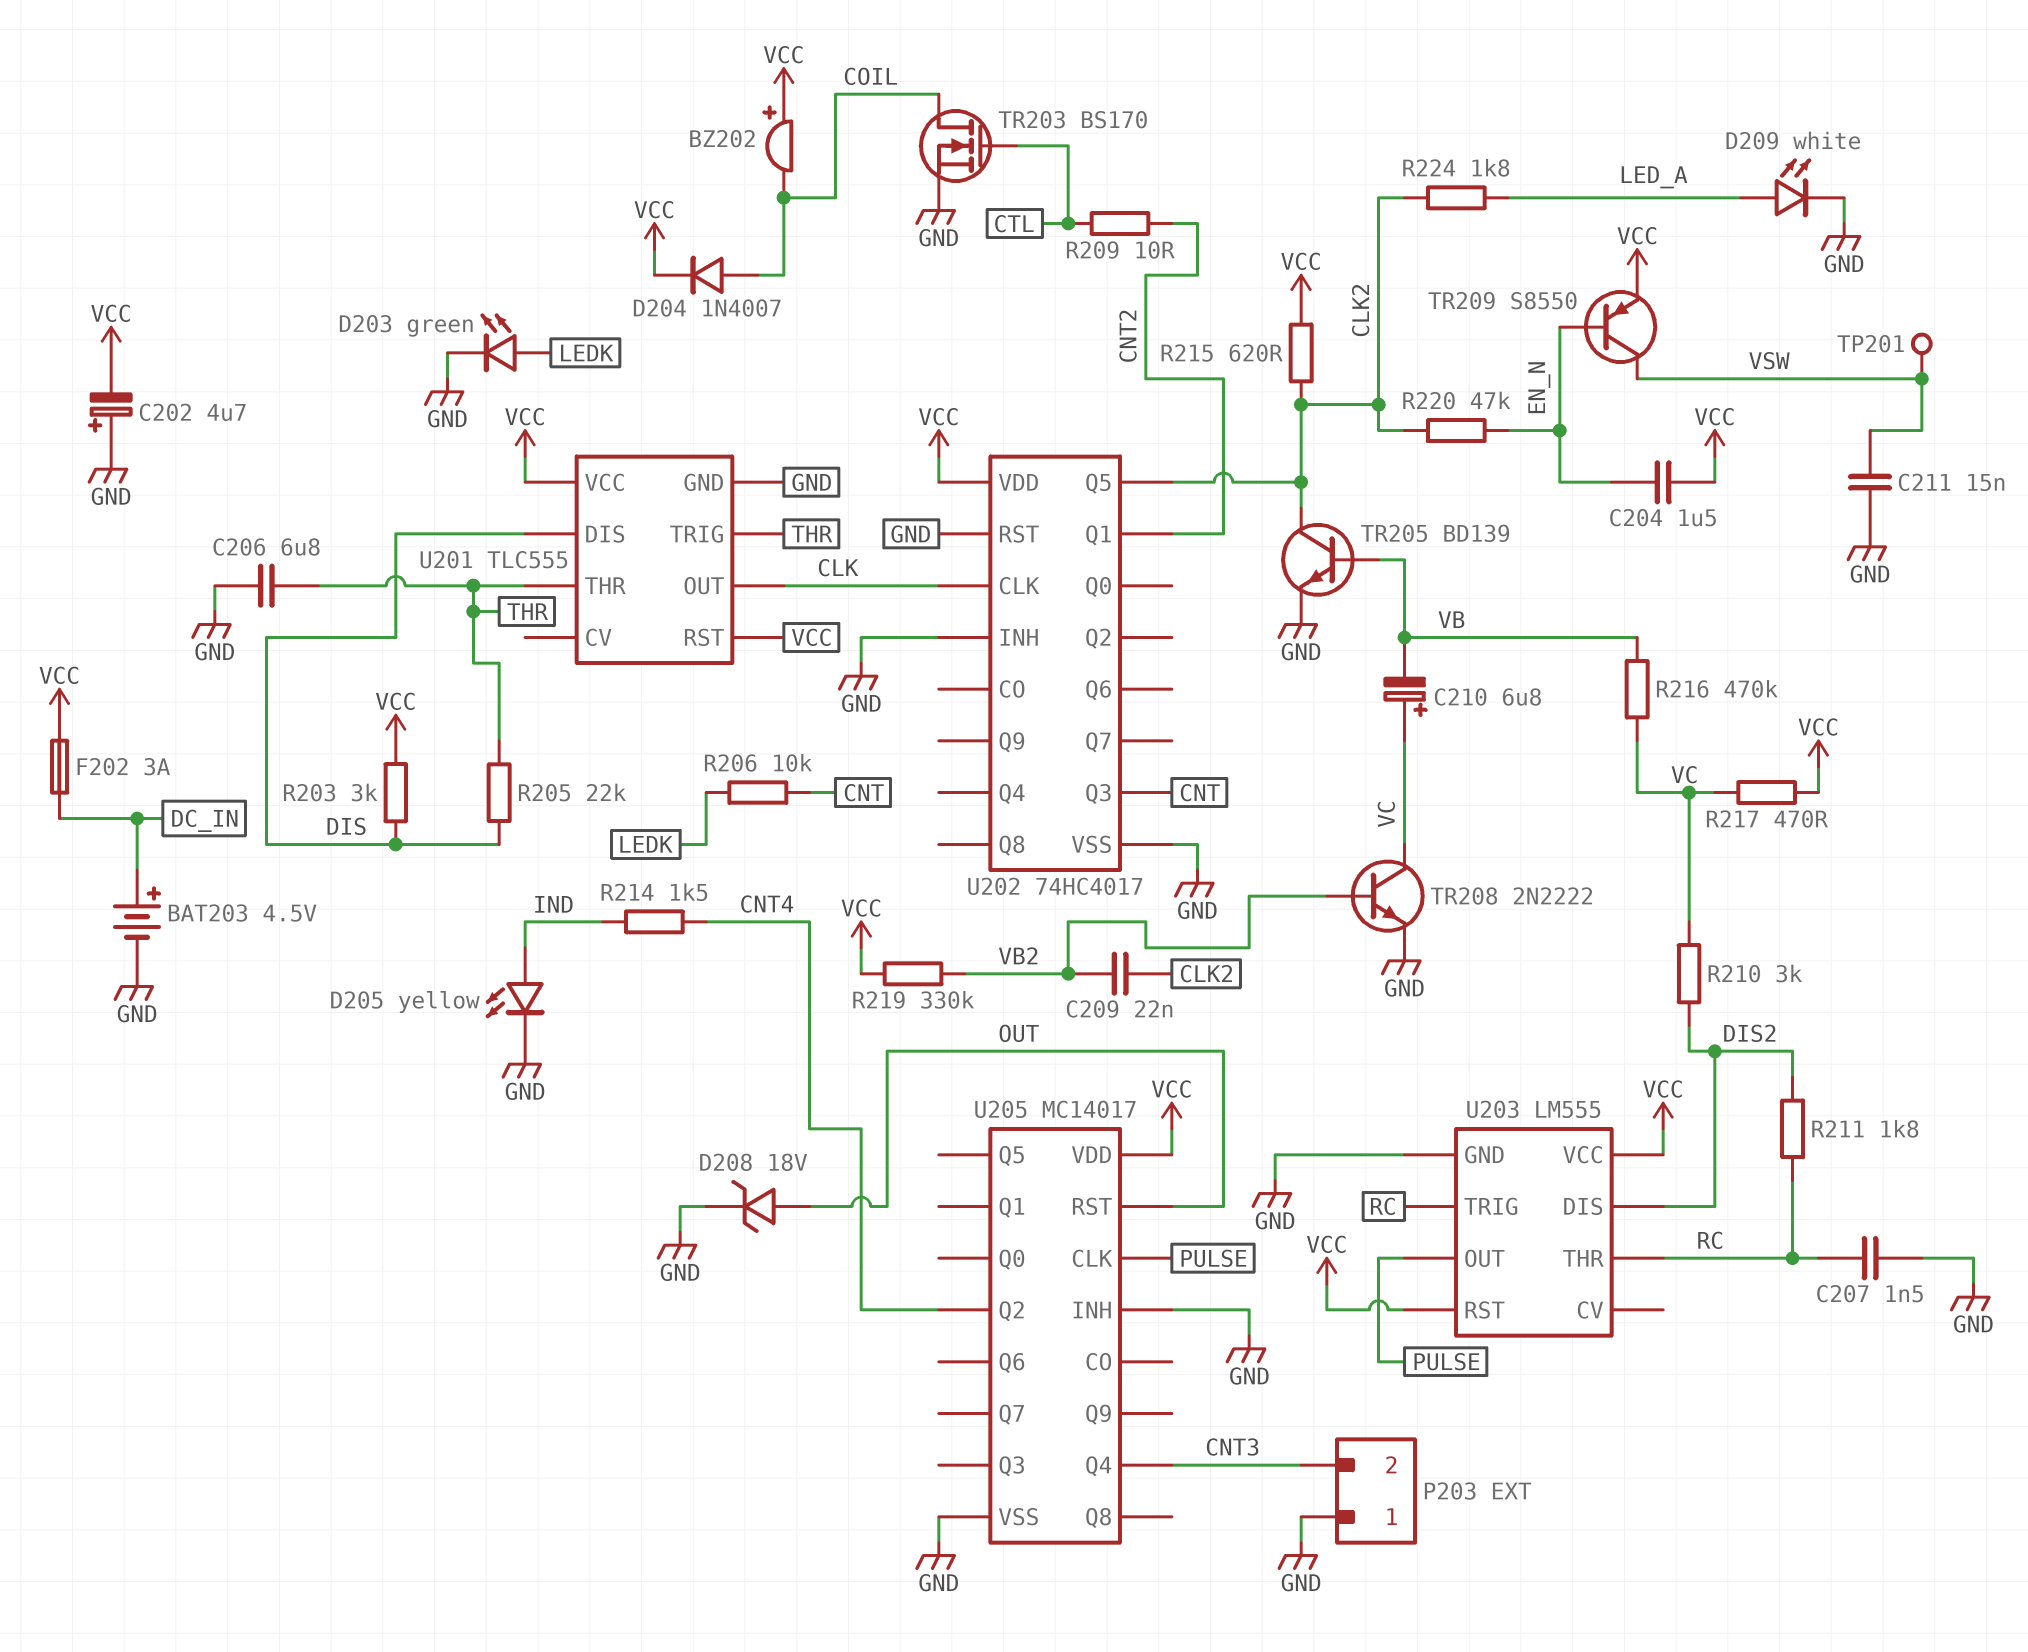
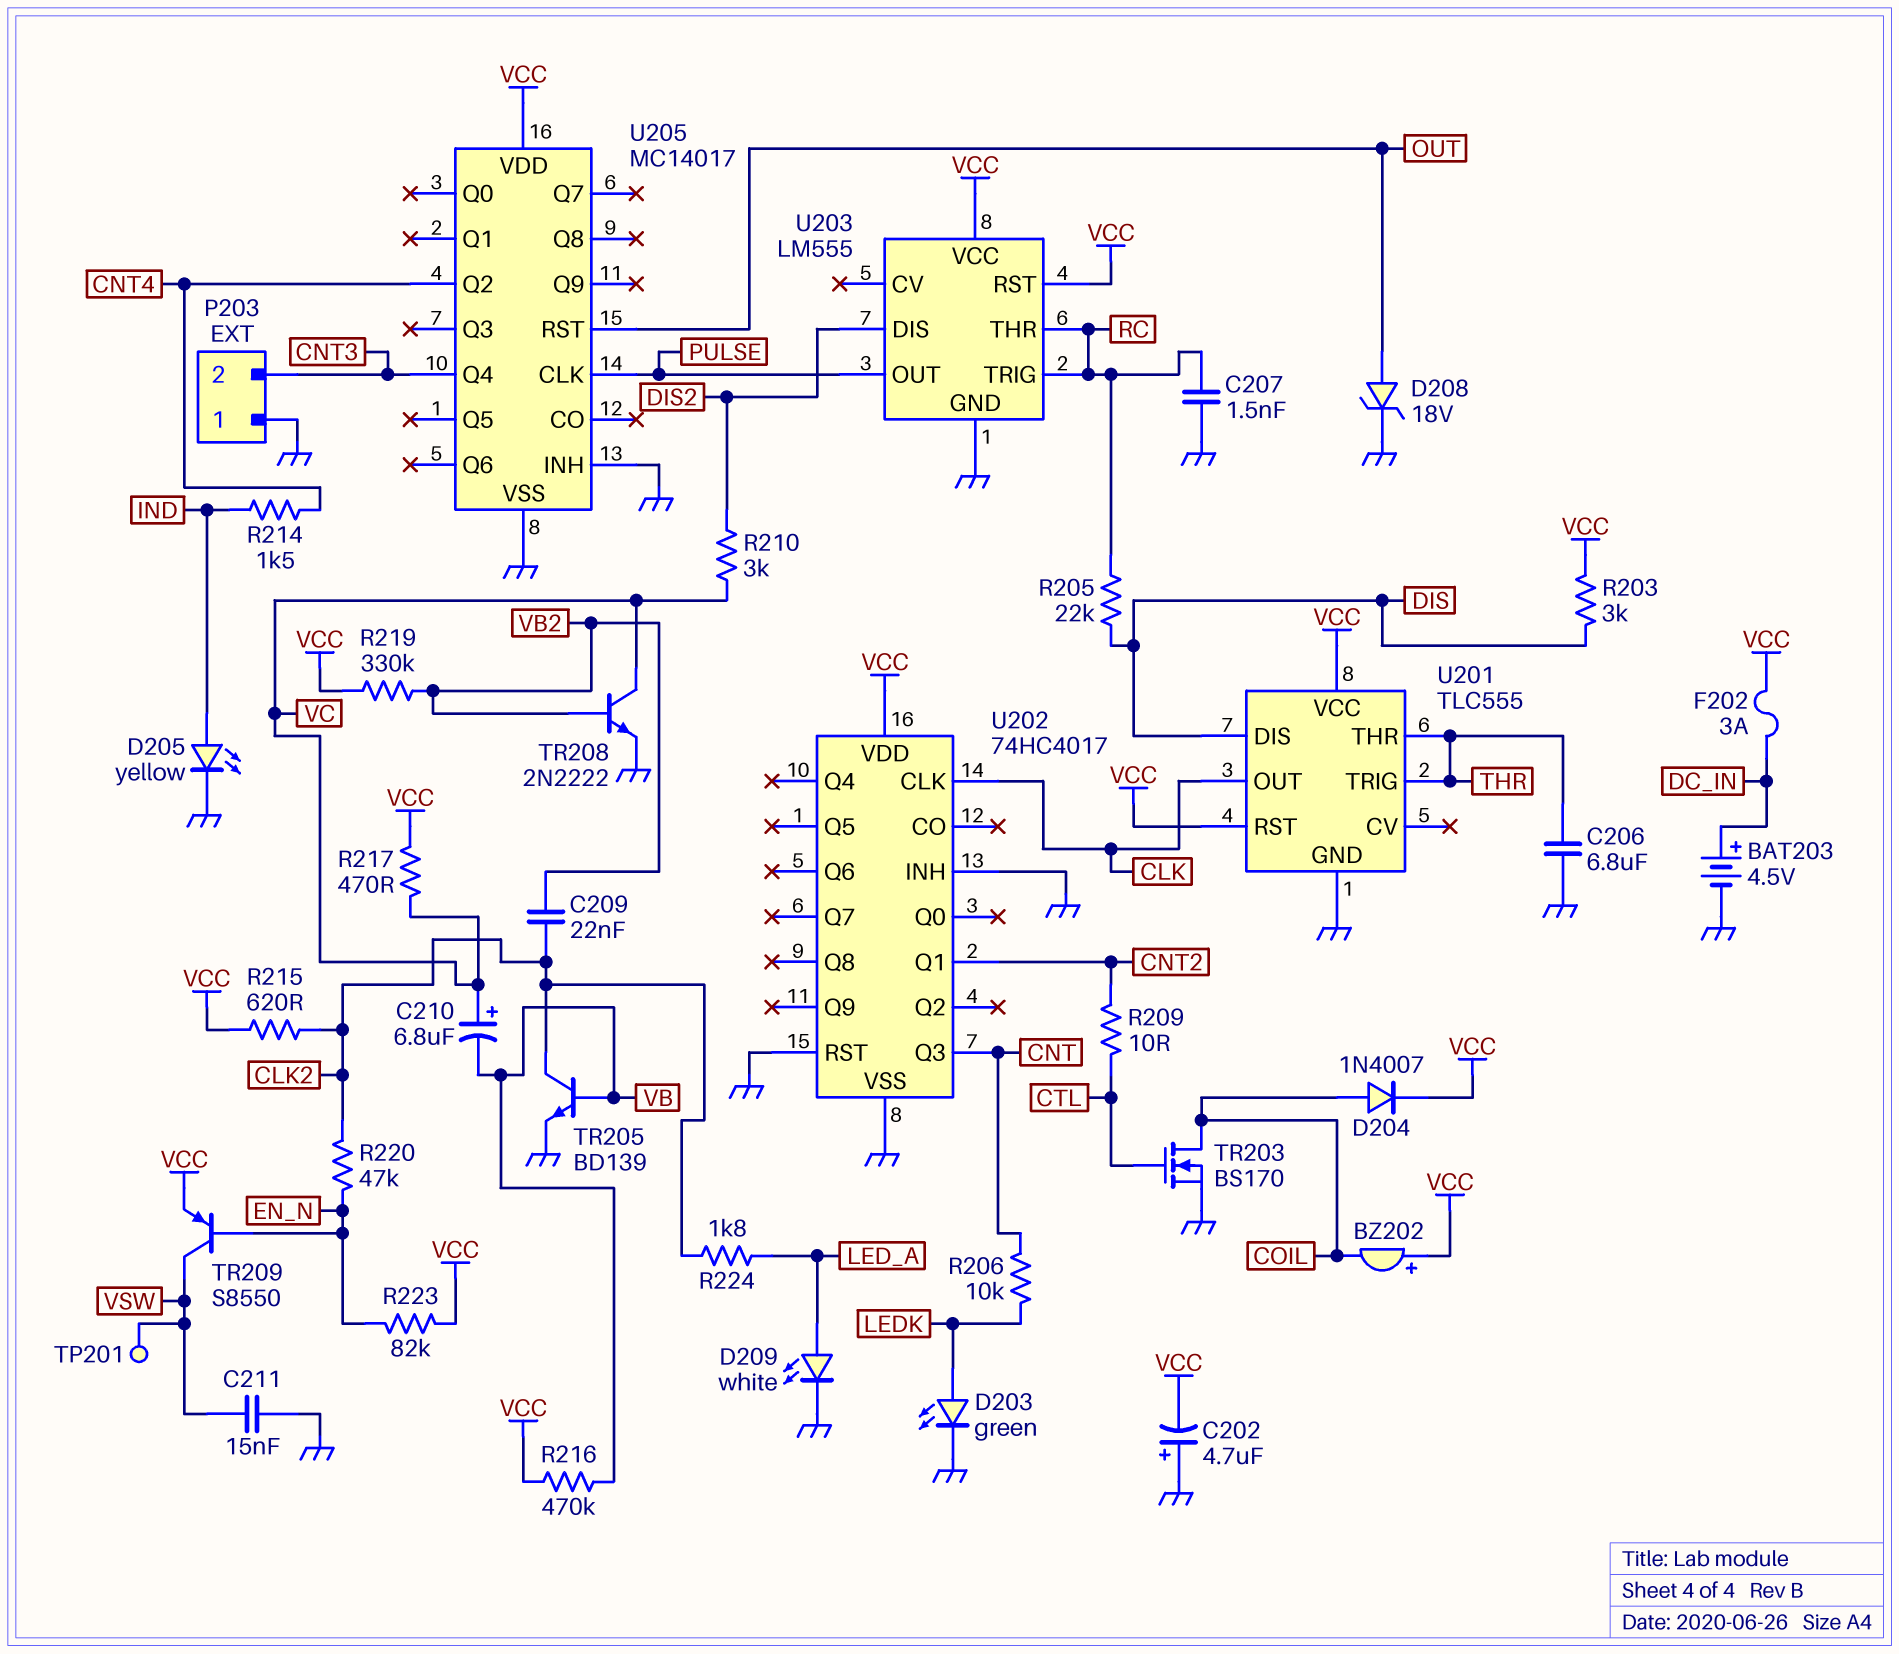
C204: 1.5uF (EN_N, VCC) -> none
R205: 22k (DIS, THR) -> 22k (DIS, RC)
R211: 1.8k (DIS2, RC) -> none
R216: 470k (VB, VC) -> 470k (VB, VCC)
R223: none -> 82k (EN_N, VCC)
U202 pin Q5: CLK2 -> none

